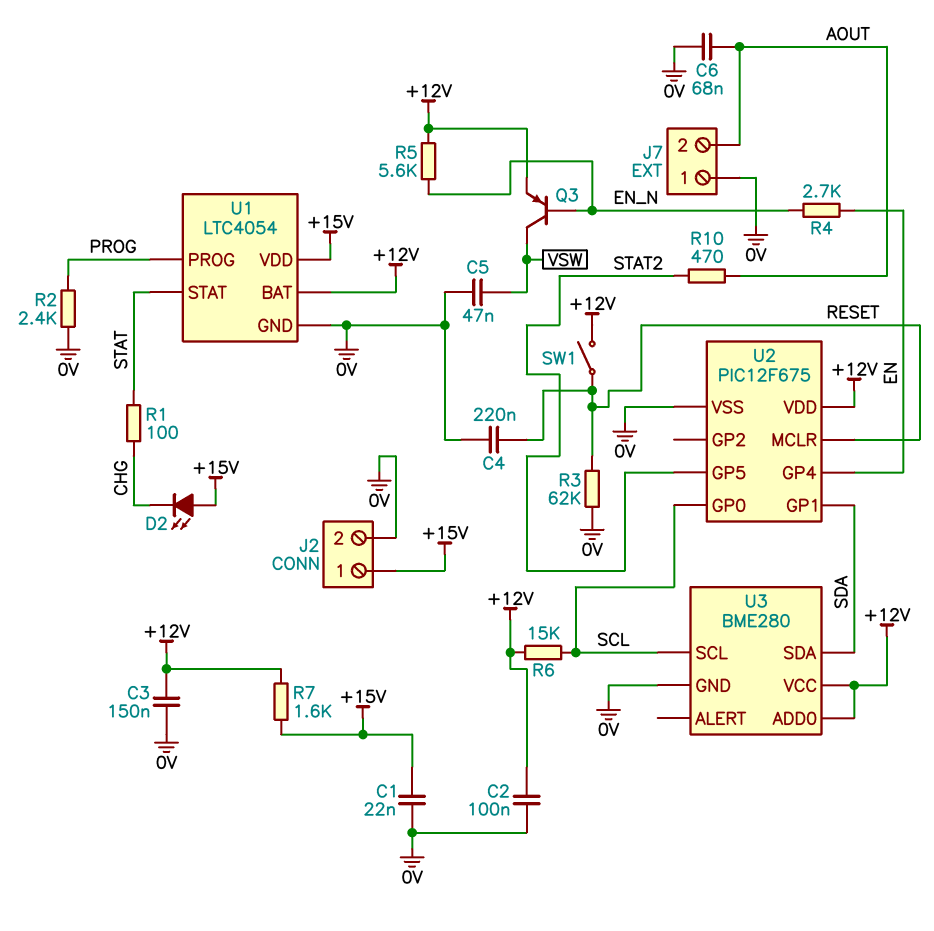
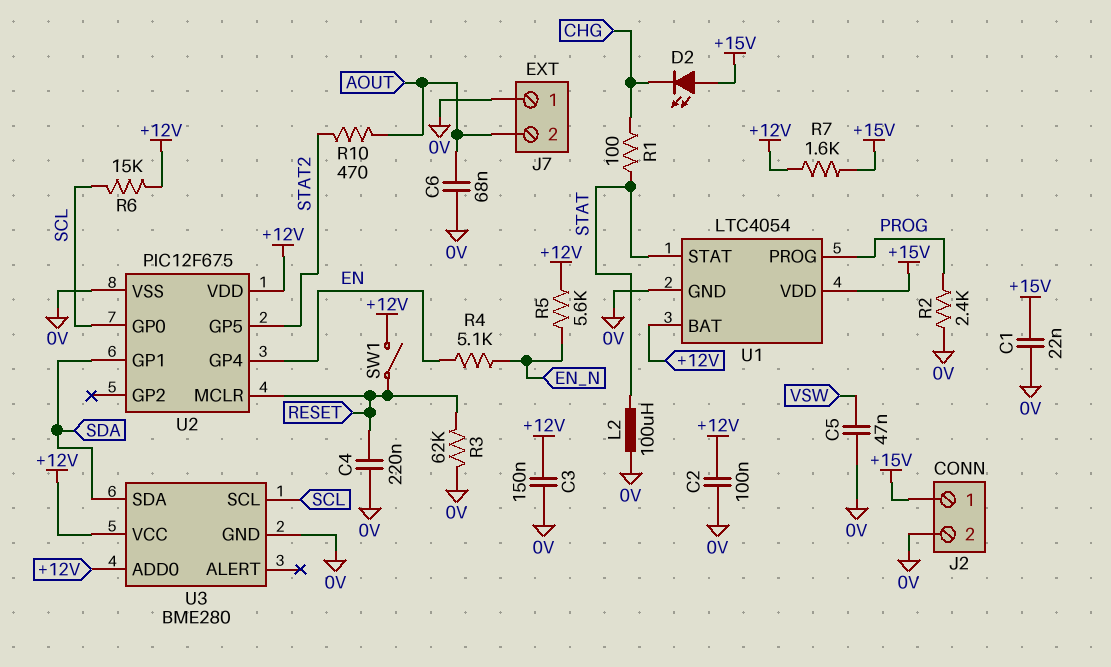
L2: none -> 100uH (0V, STAT)
Q3: PNP (B EN_N, C VSW, E +12V) -> none
R4: 2.7k (EN, EN_N) -> 5.1k (EN, EN_N)

